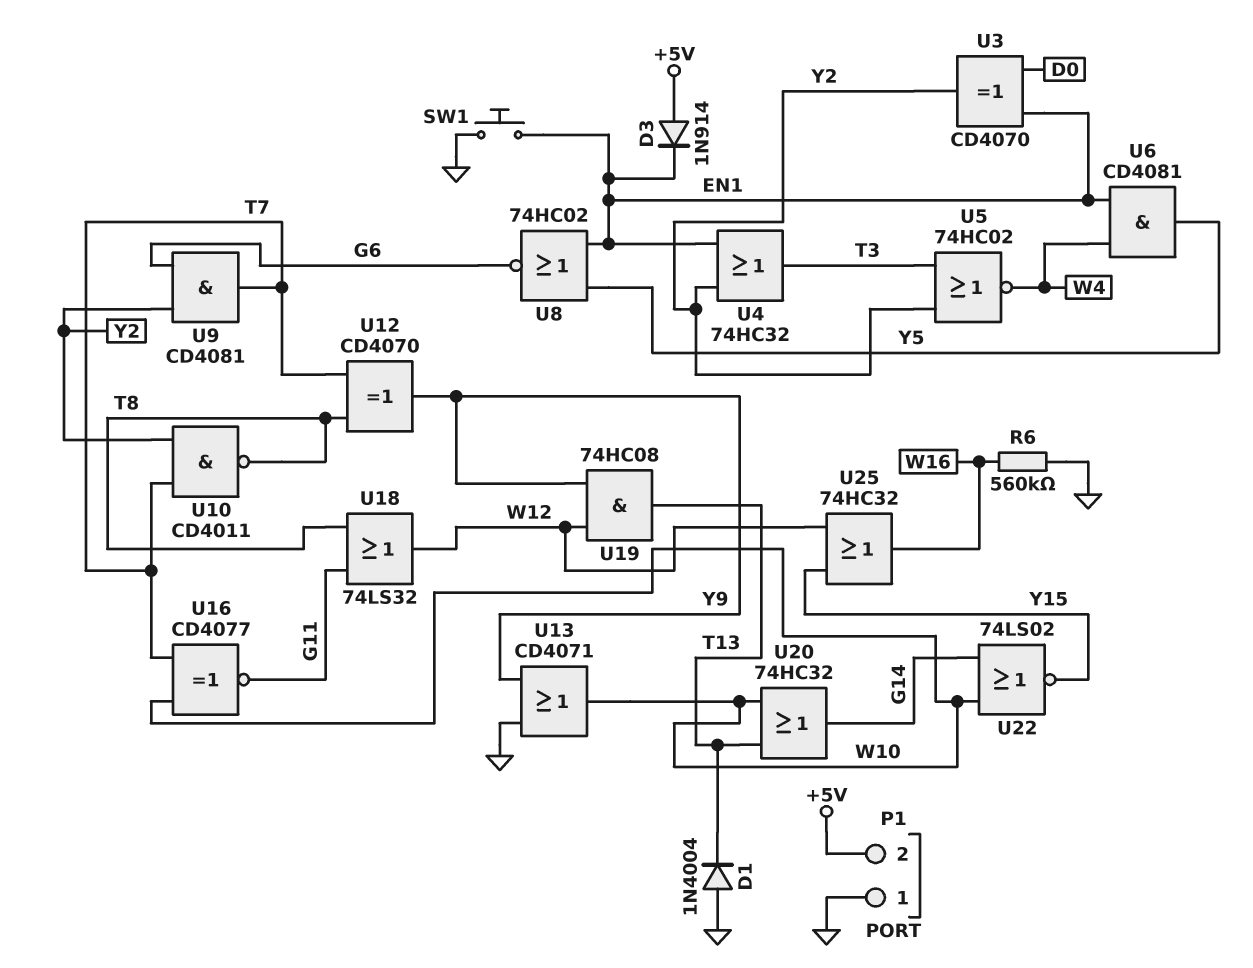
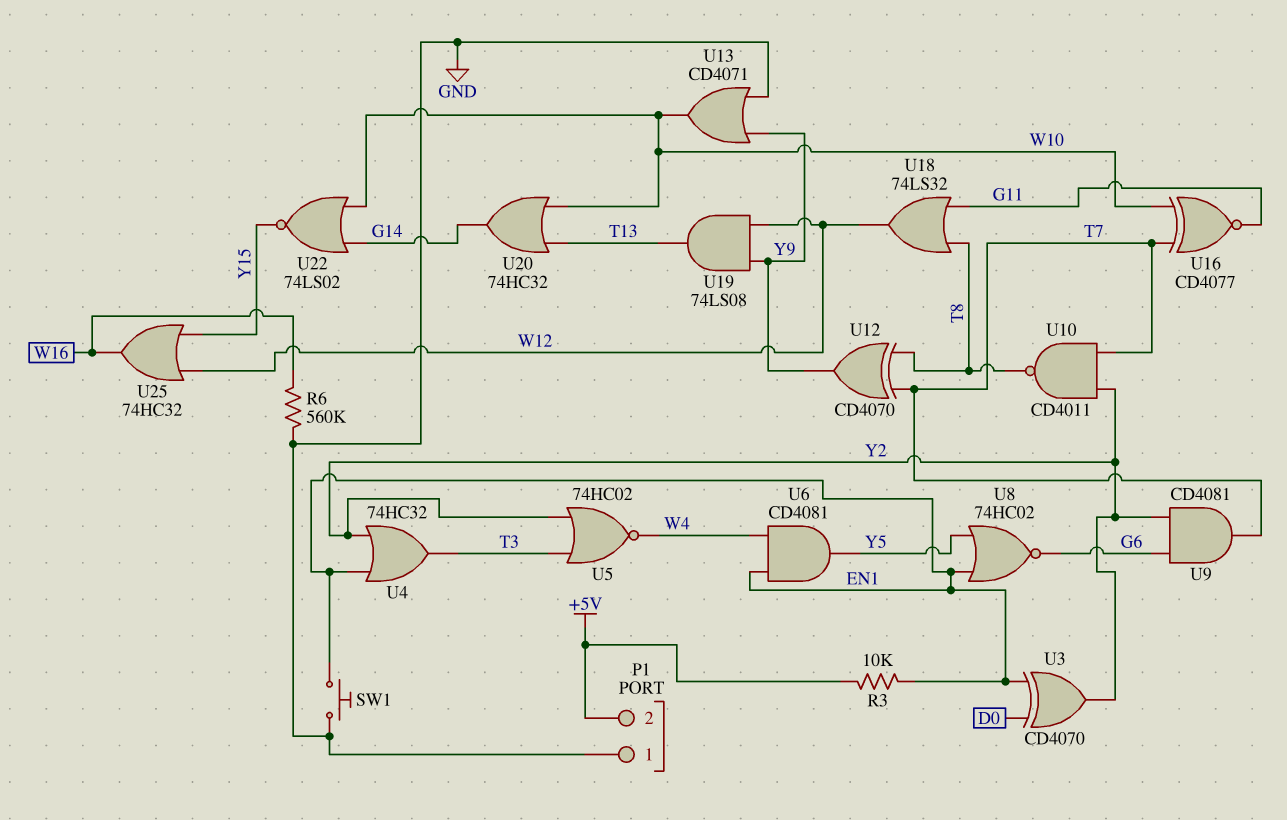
D1: diode 1N4004 (A GND, K T13) -> none
D3: diode 1N914 (A +5V, K EN1) -> none
R3: none -> 10k (+5V, EN1)
U19: AND 74HC08 (in W12, in Y9, out T13) -> AND 74LS08 (in W12, in Y9, out T13)

